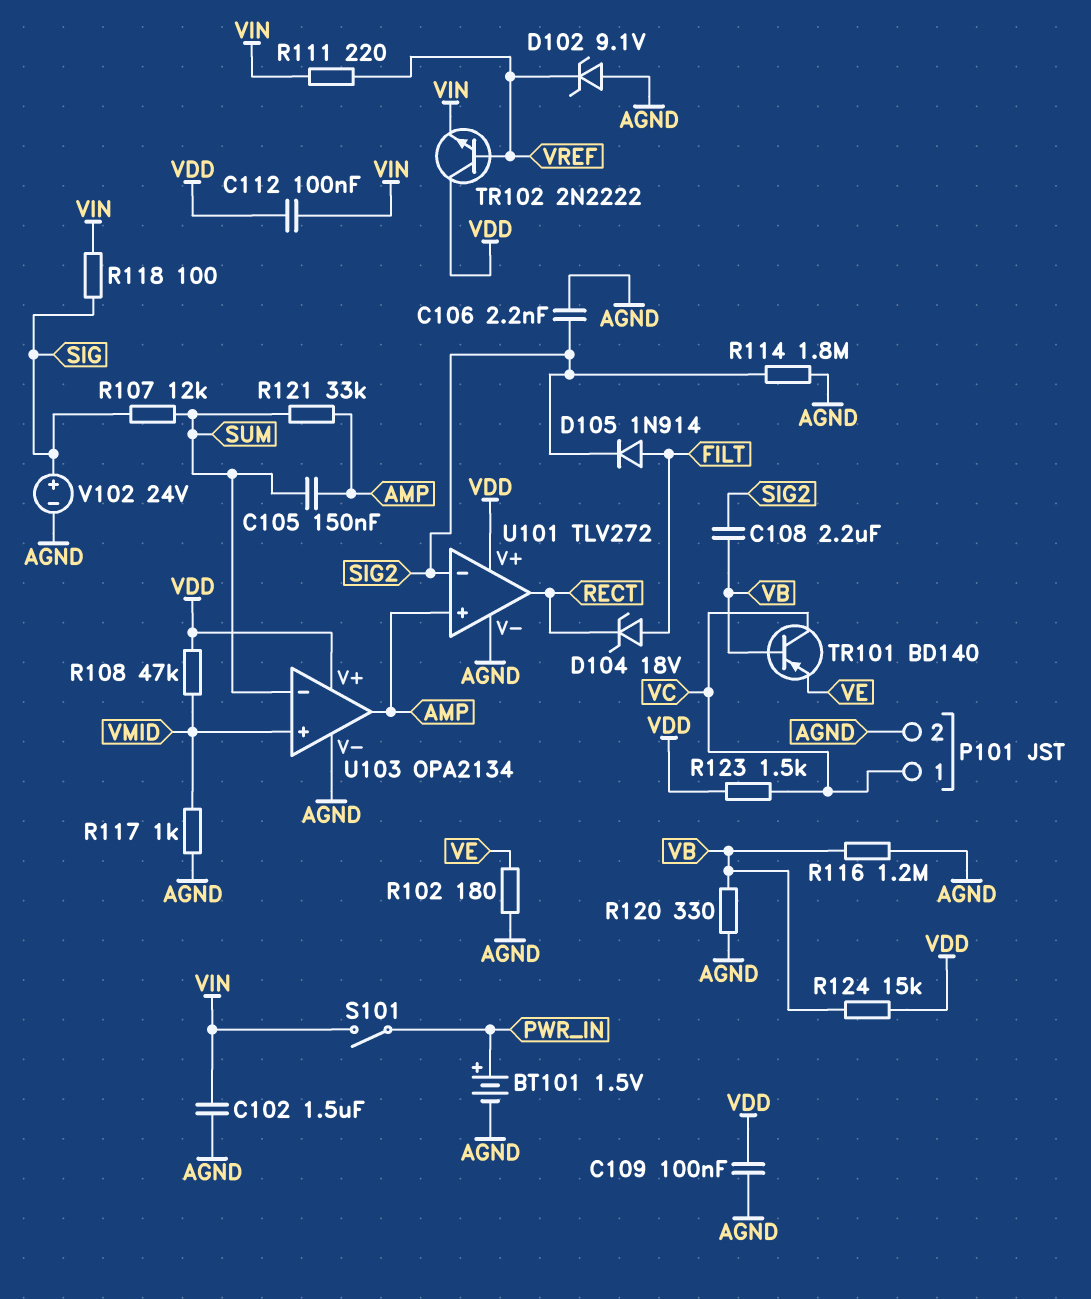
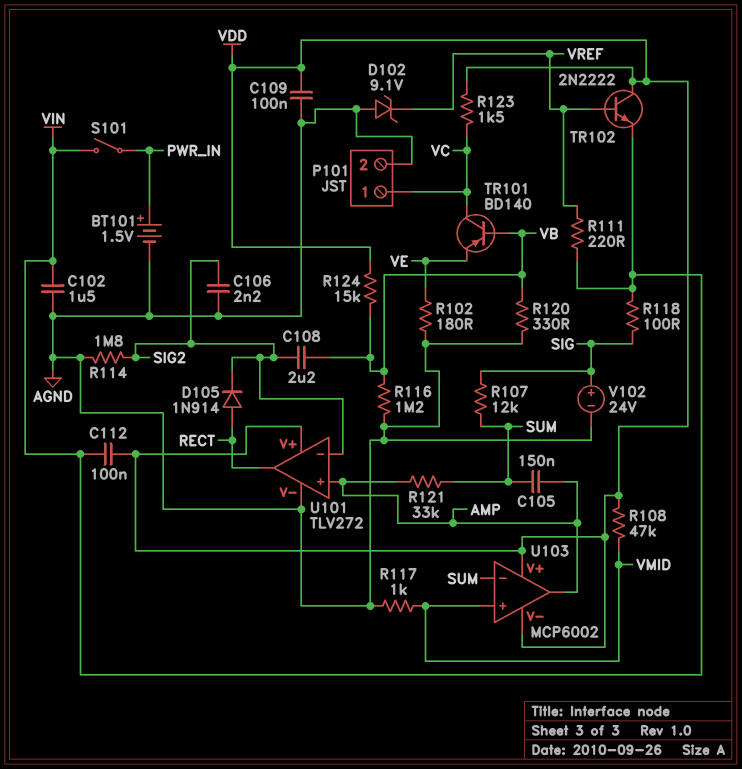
D104: zener 18V (A FILT, K RECT) -> none
D105: diode 1N914 (A FILT, K SIG2) -> diode 1N914 (A RECT, K SIG2)
U103: OPA2134 -> MCP6002
U103 pin V-: AGND -> VDD

